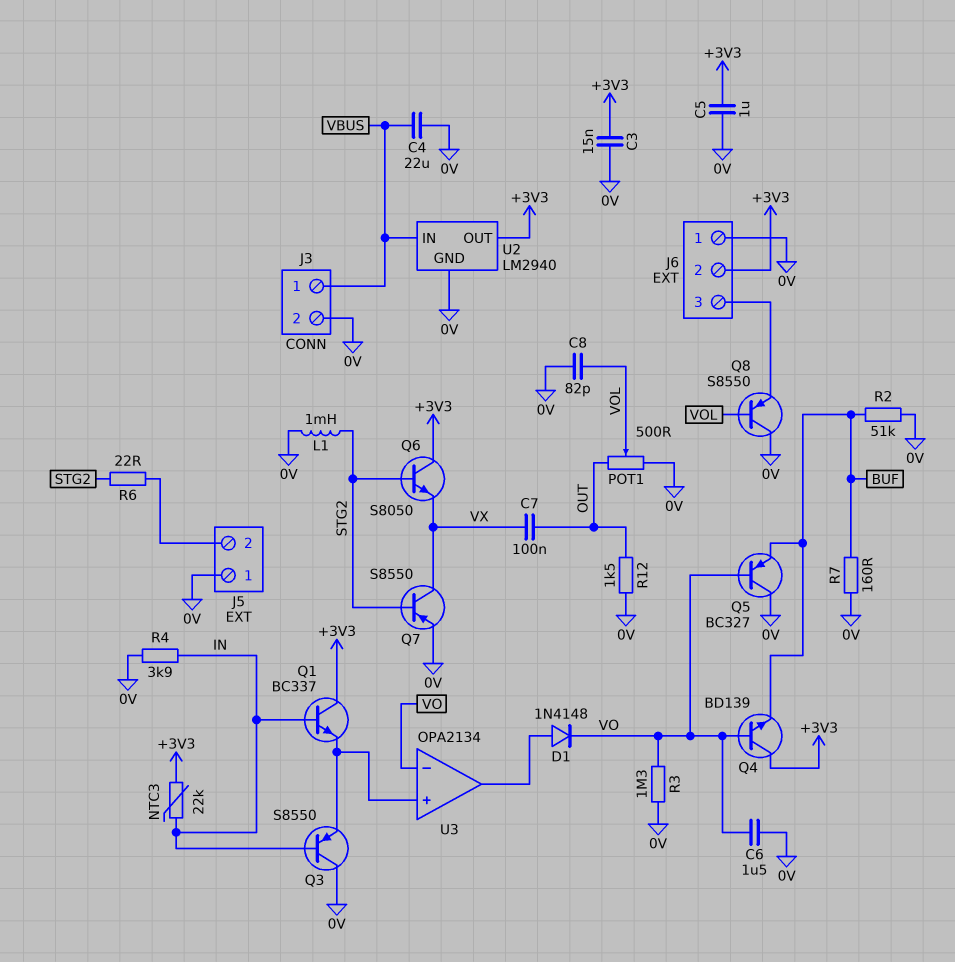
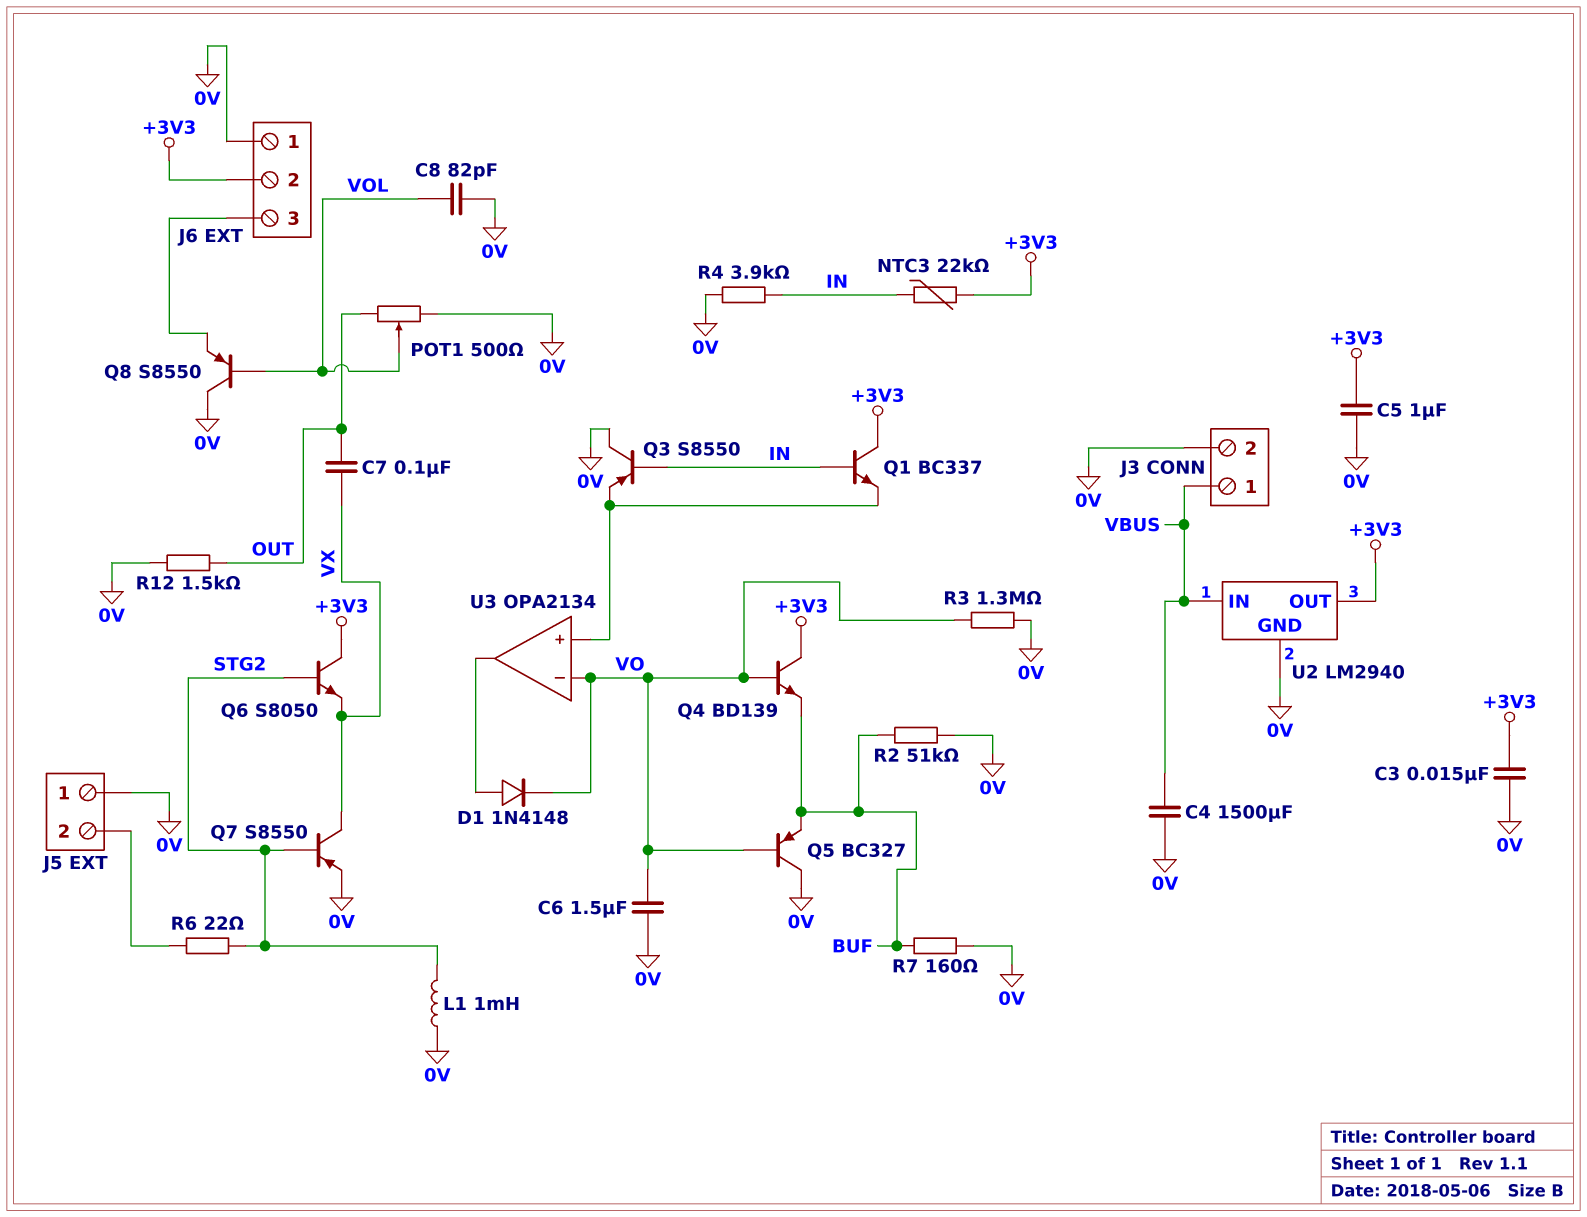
C4: 22uF (0V, VBUS) -> 1500uF (0V, VBUS)

